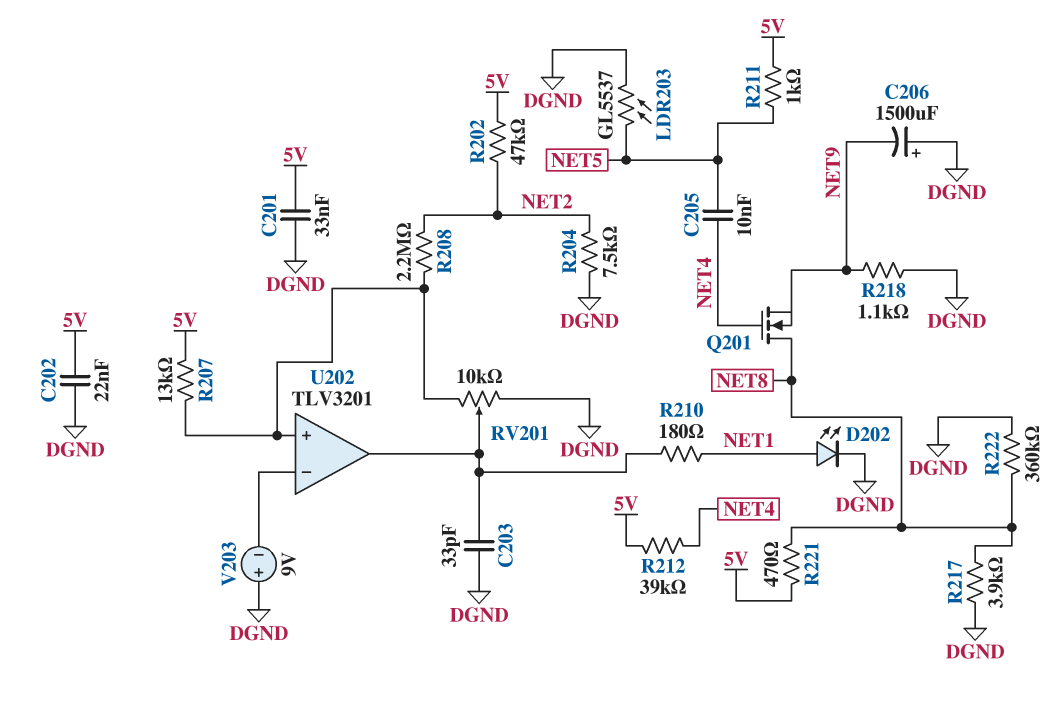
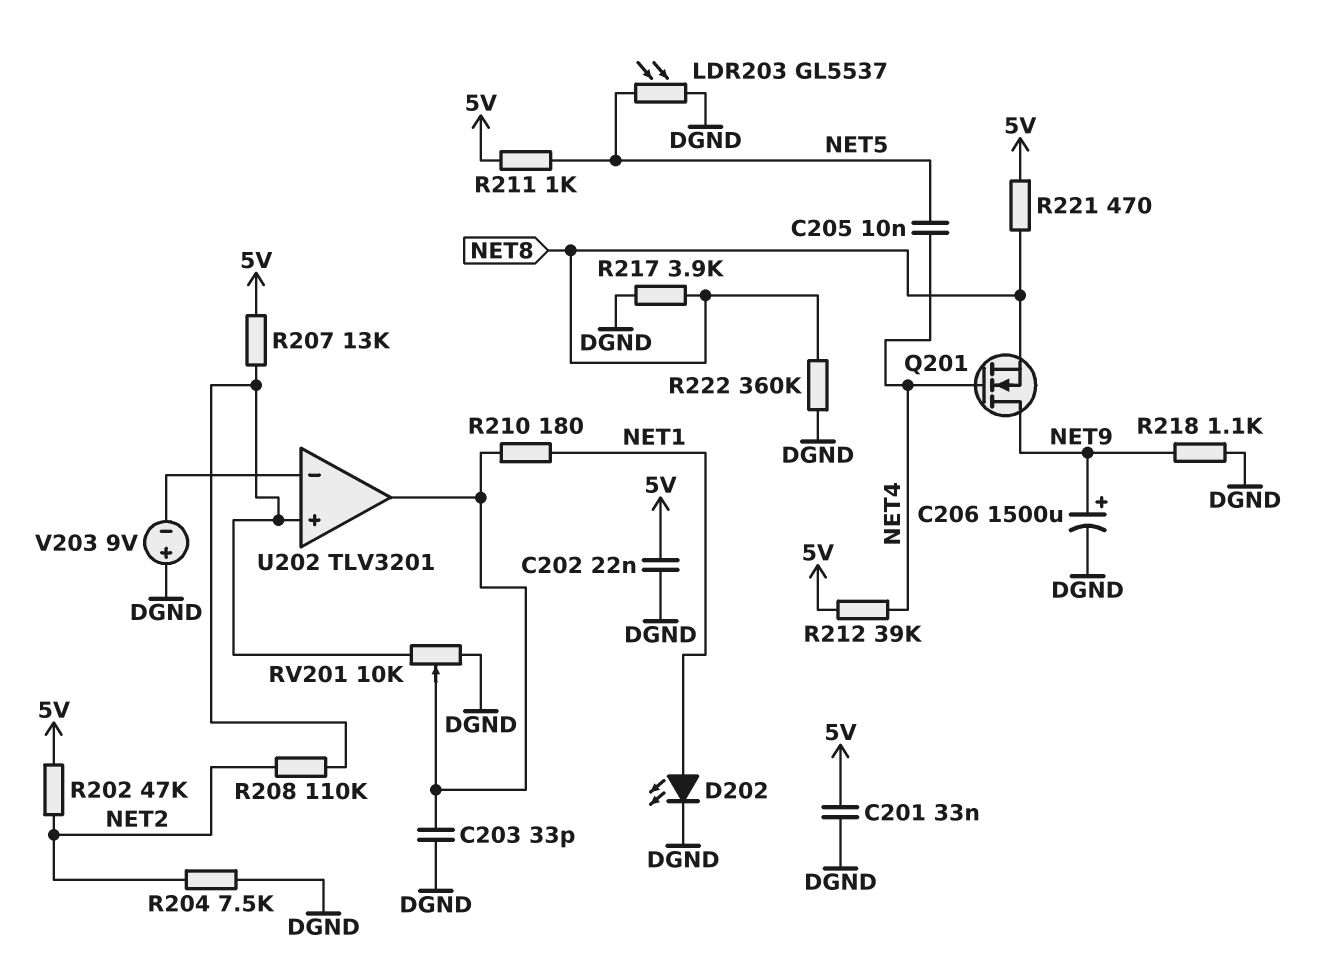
C206: 1500uF (plus DGND, minus NET9) -> 1500uF (plus NET9, minus DGND)
Q201: NMOS (G NET4, D NET8, S NET9) -> NMOS (G NET4, D NET9, S NET8)
R208: 2.2M (NET2, U202/in+) -> 110k (NET2, U202/in+)

